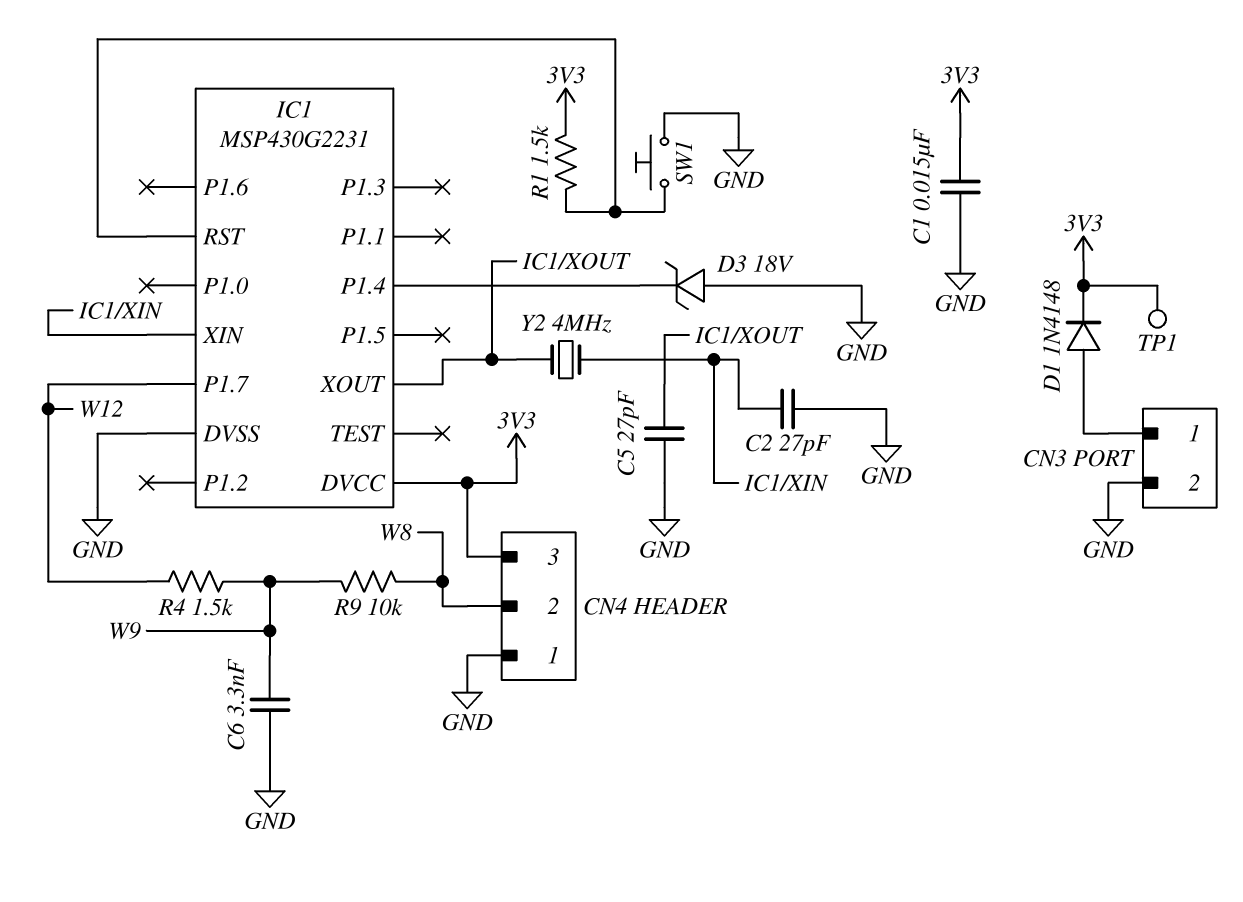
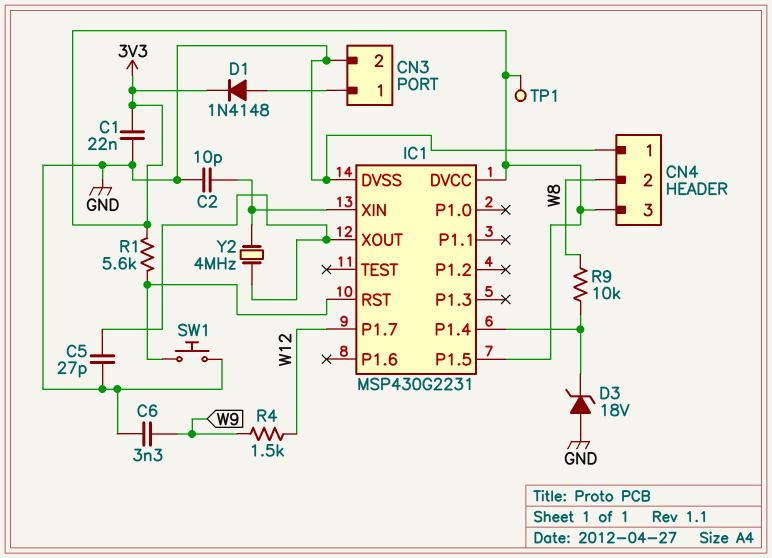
C1: 15nF (3V3, GND) -> 22nF (3V3, GND)
C2: 27pF (GND, IC1/XIN) -> 10pF (GND, IC1/XIN)
IC1 pin P1.5: none -> 3V3
R1: 1.5k (3V3, IC1/RST) -> 5.6k (3V3, IC1/RST)
R9: 10k (W8, W9) -> 10k (IC1/P1.4, W8)

